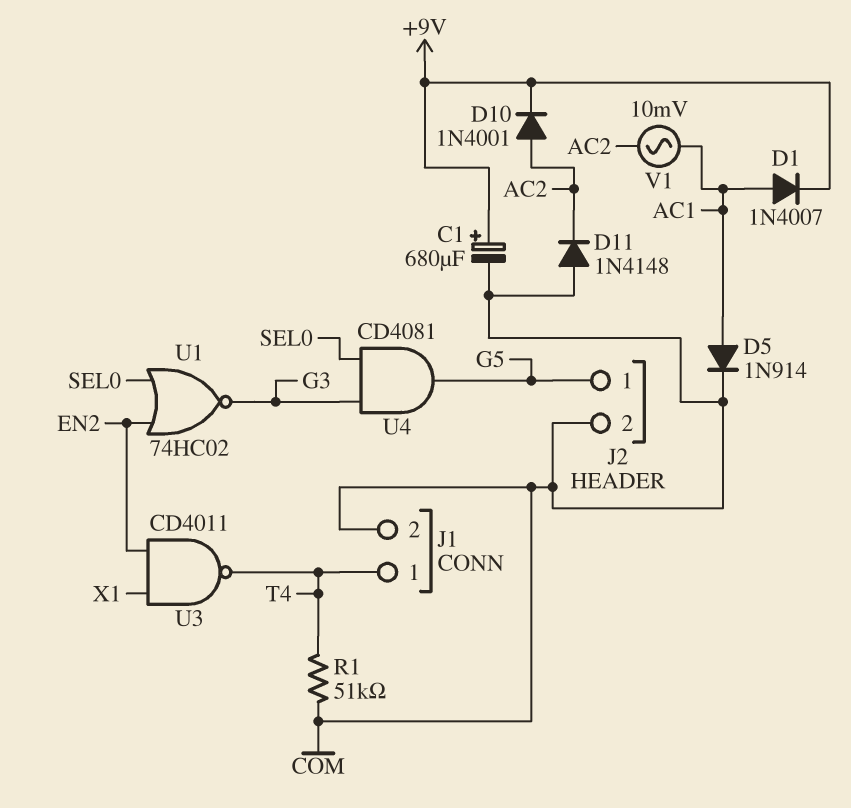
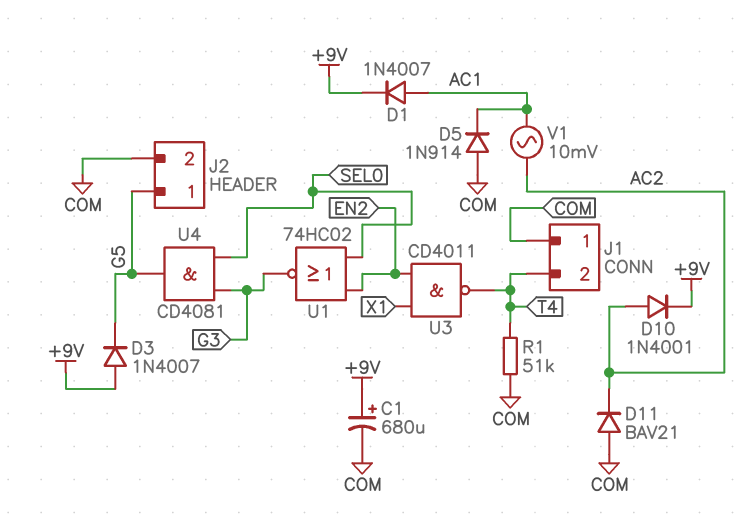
D3: none -> diode 1N4007 (A +9V, K G5)
D5: diode 1N914 (A AC1, K COM) -> diode 1N914 (A COM, K AC1)
D11: diode 1N4148 (A COM, K AC2) -> diode BAV21 (A COM, K AC2)
J1 pin 1: T4 -> COM
J1 pin 2: COM -> T4

